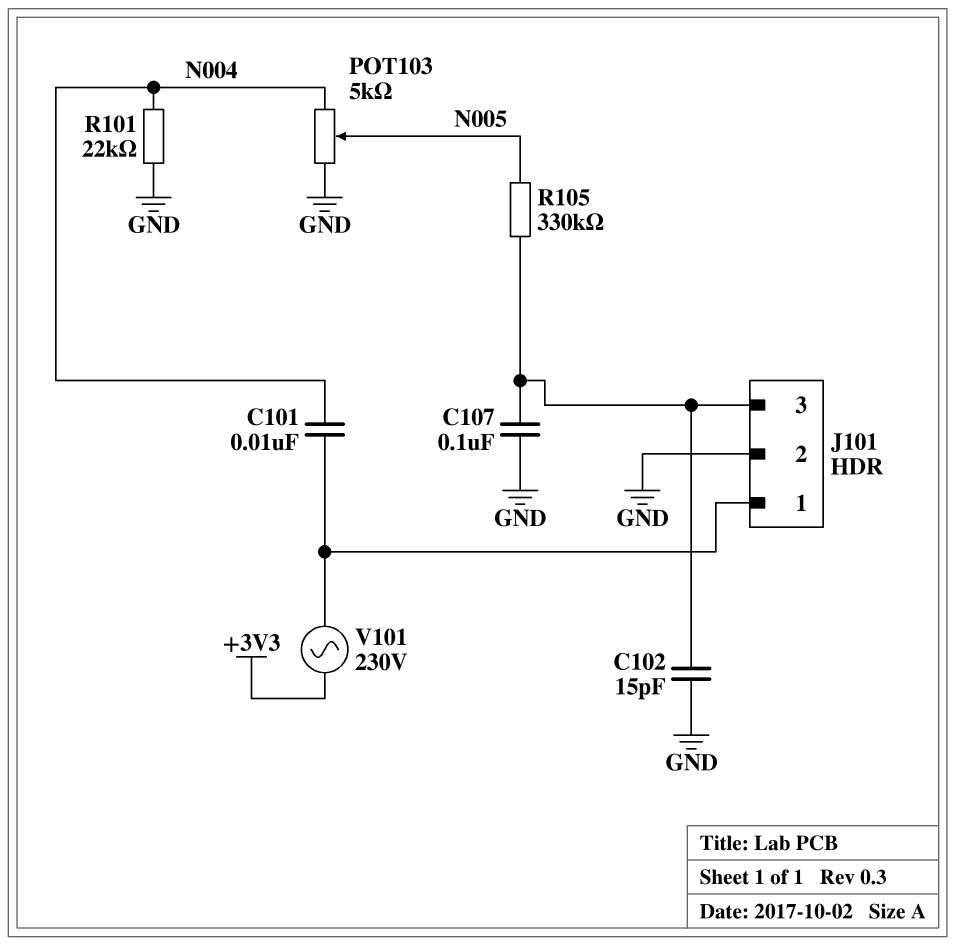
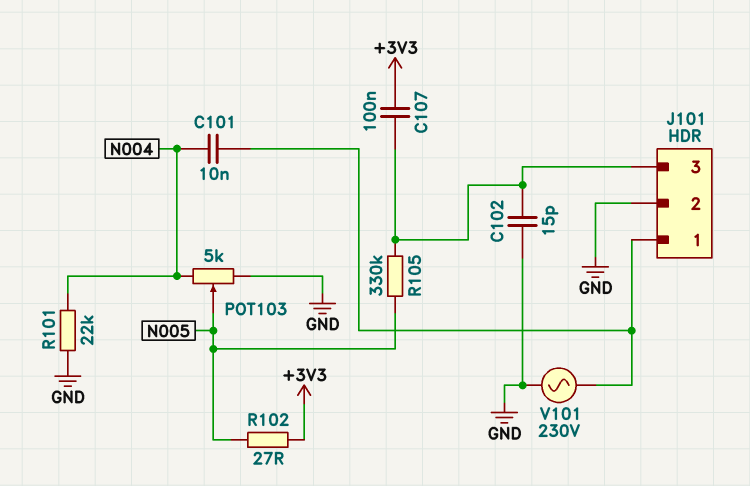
C107: 100nF (GND, J101/3) -> 100nF (+3V3, J101/3)
R102: none -> 27 (+3V3, N005)
V101: AC 230V (+3V3, J101/1) -> AC 230V (GND, J101/1)

